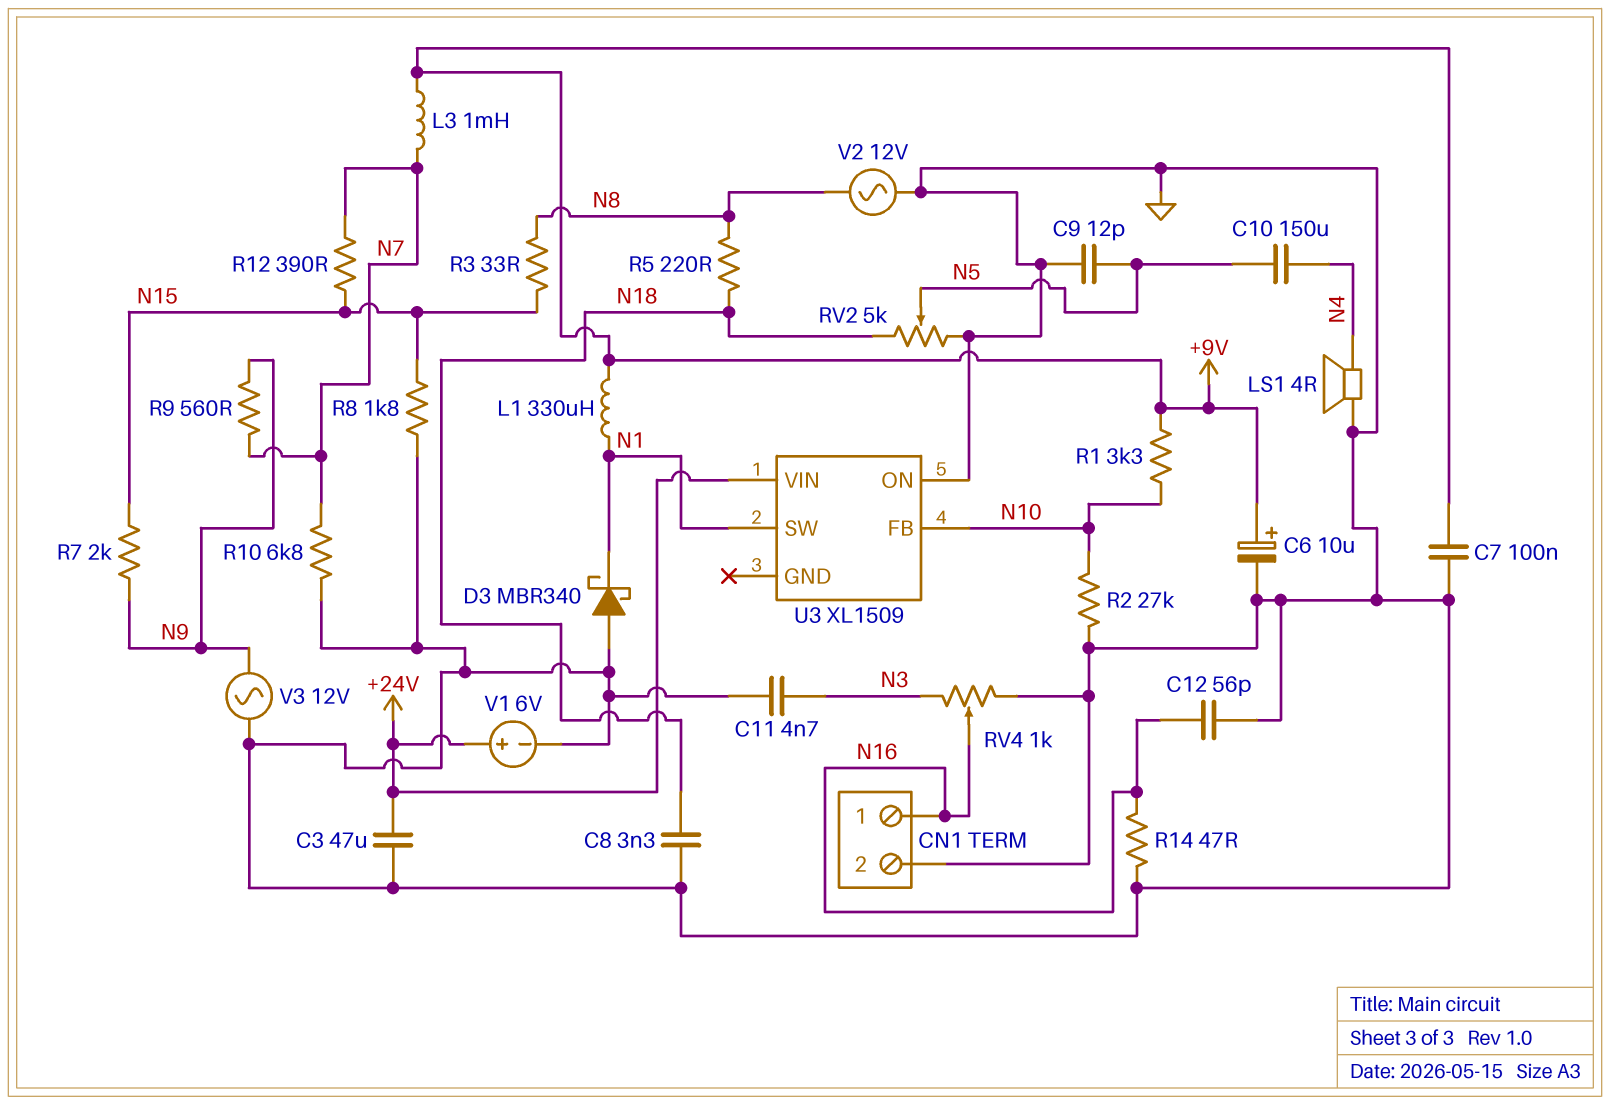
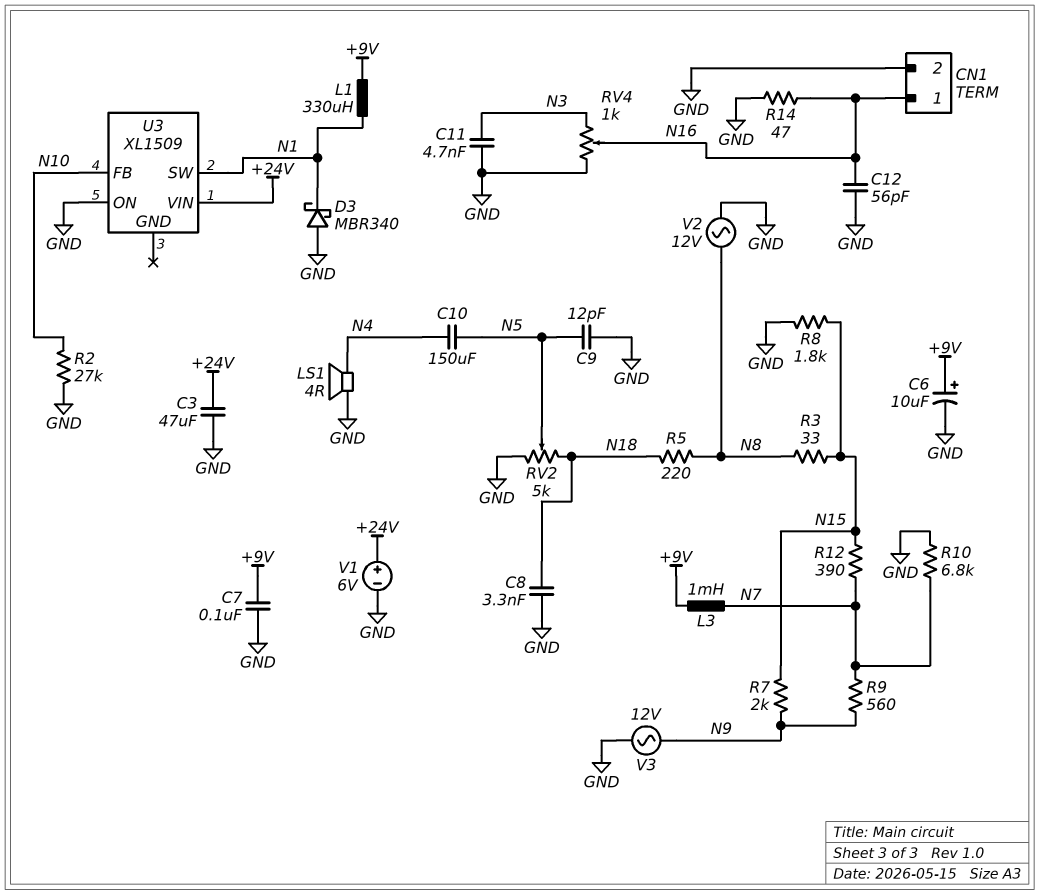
R1: 3.3k (+9V, N10) -> none

